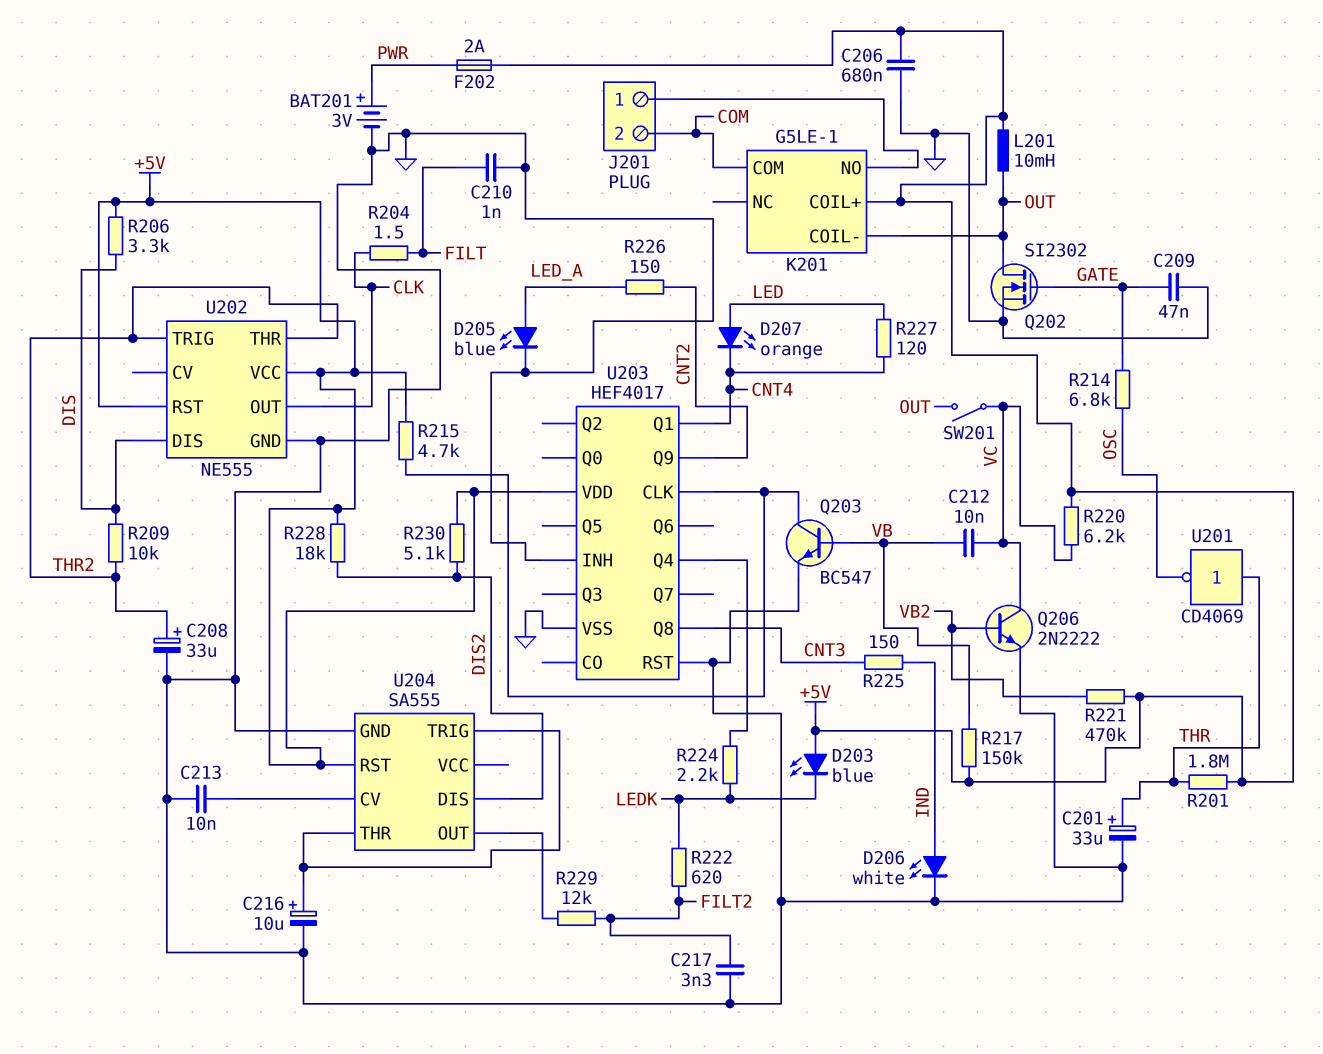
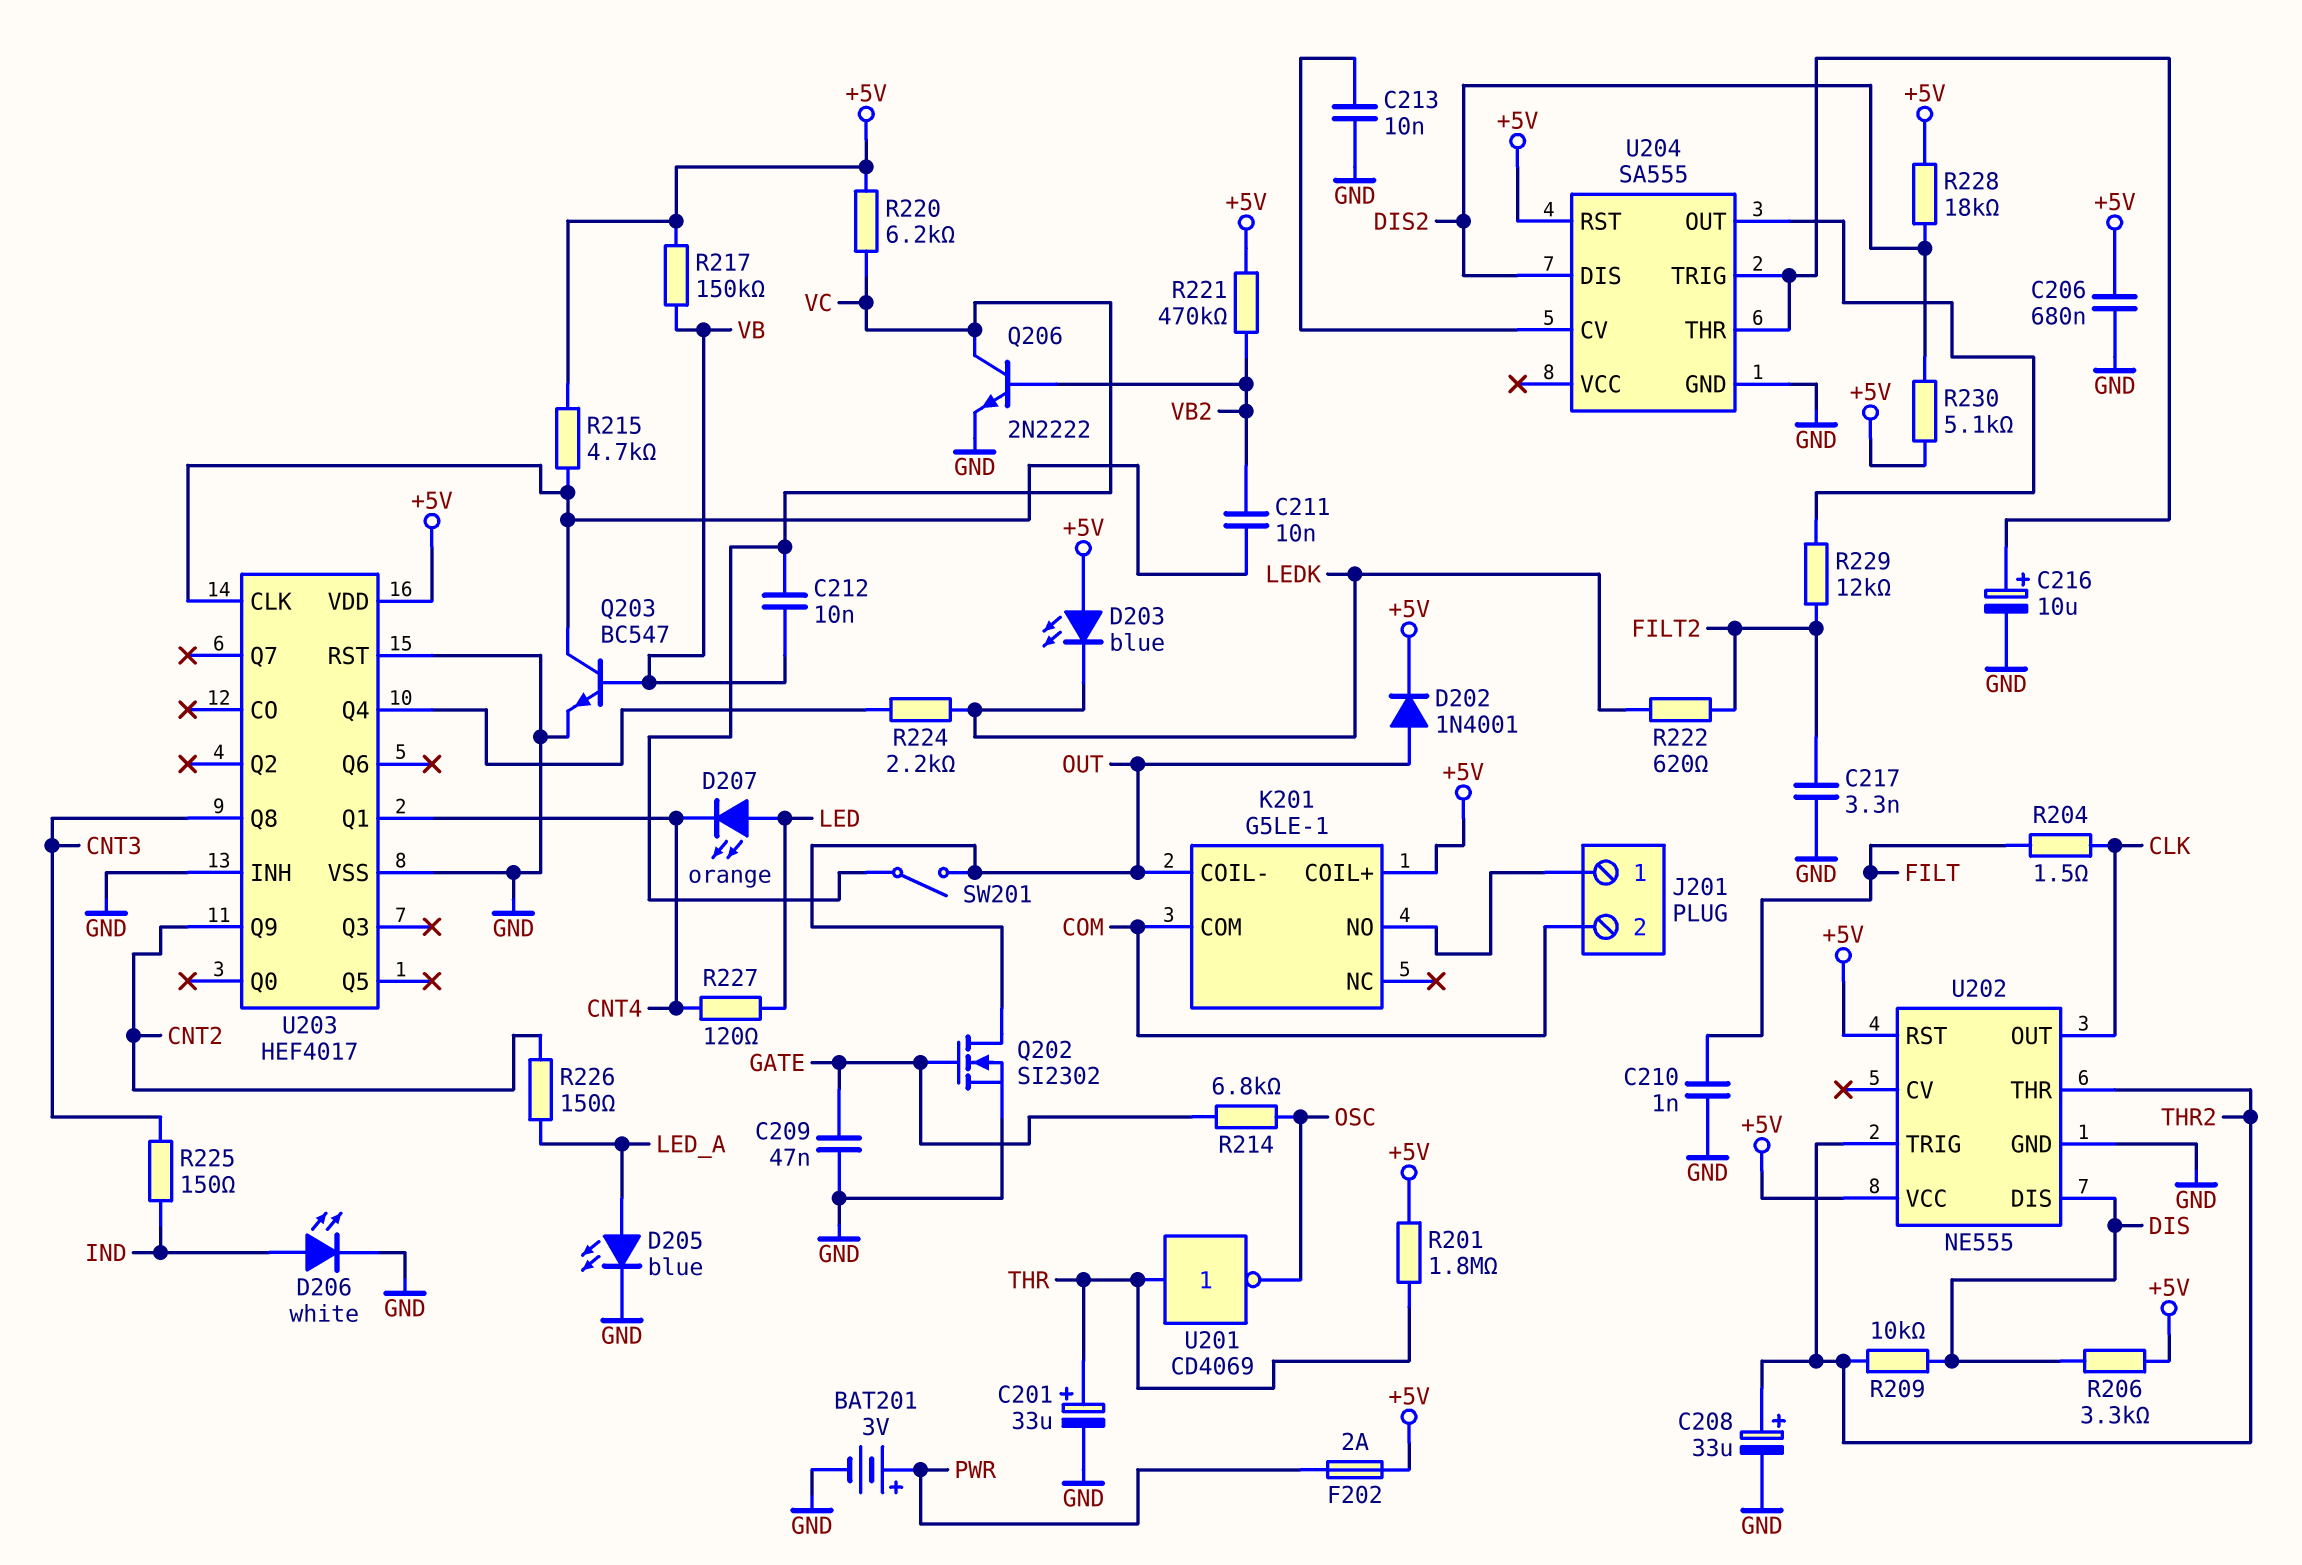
C211: none -> 10nF (U203/CLK, VB2)
D202: none -> diode 1N4001 (A OUT, K +5V)
L201: 10mH (+5V, OUT) -> none

